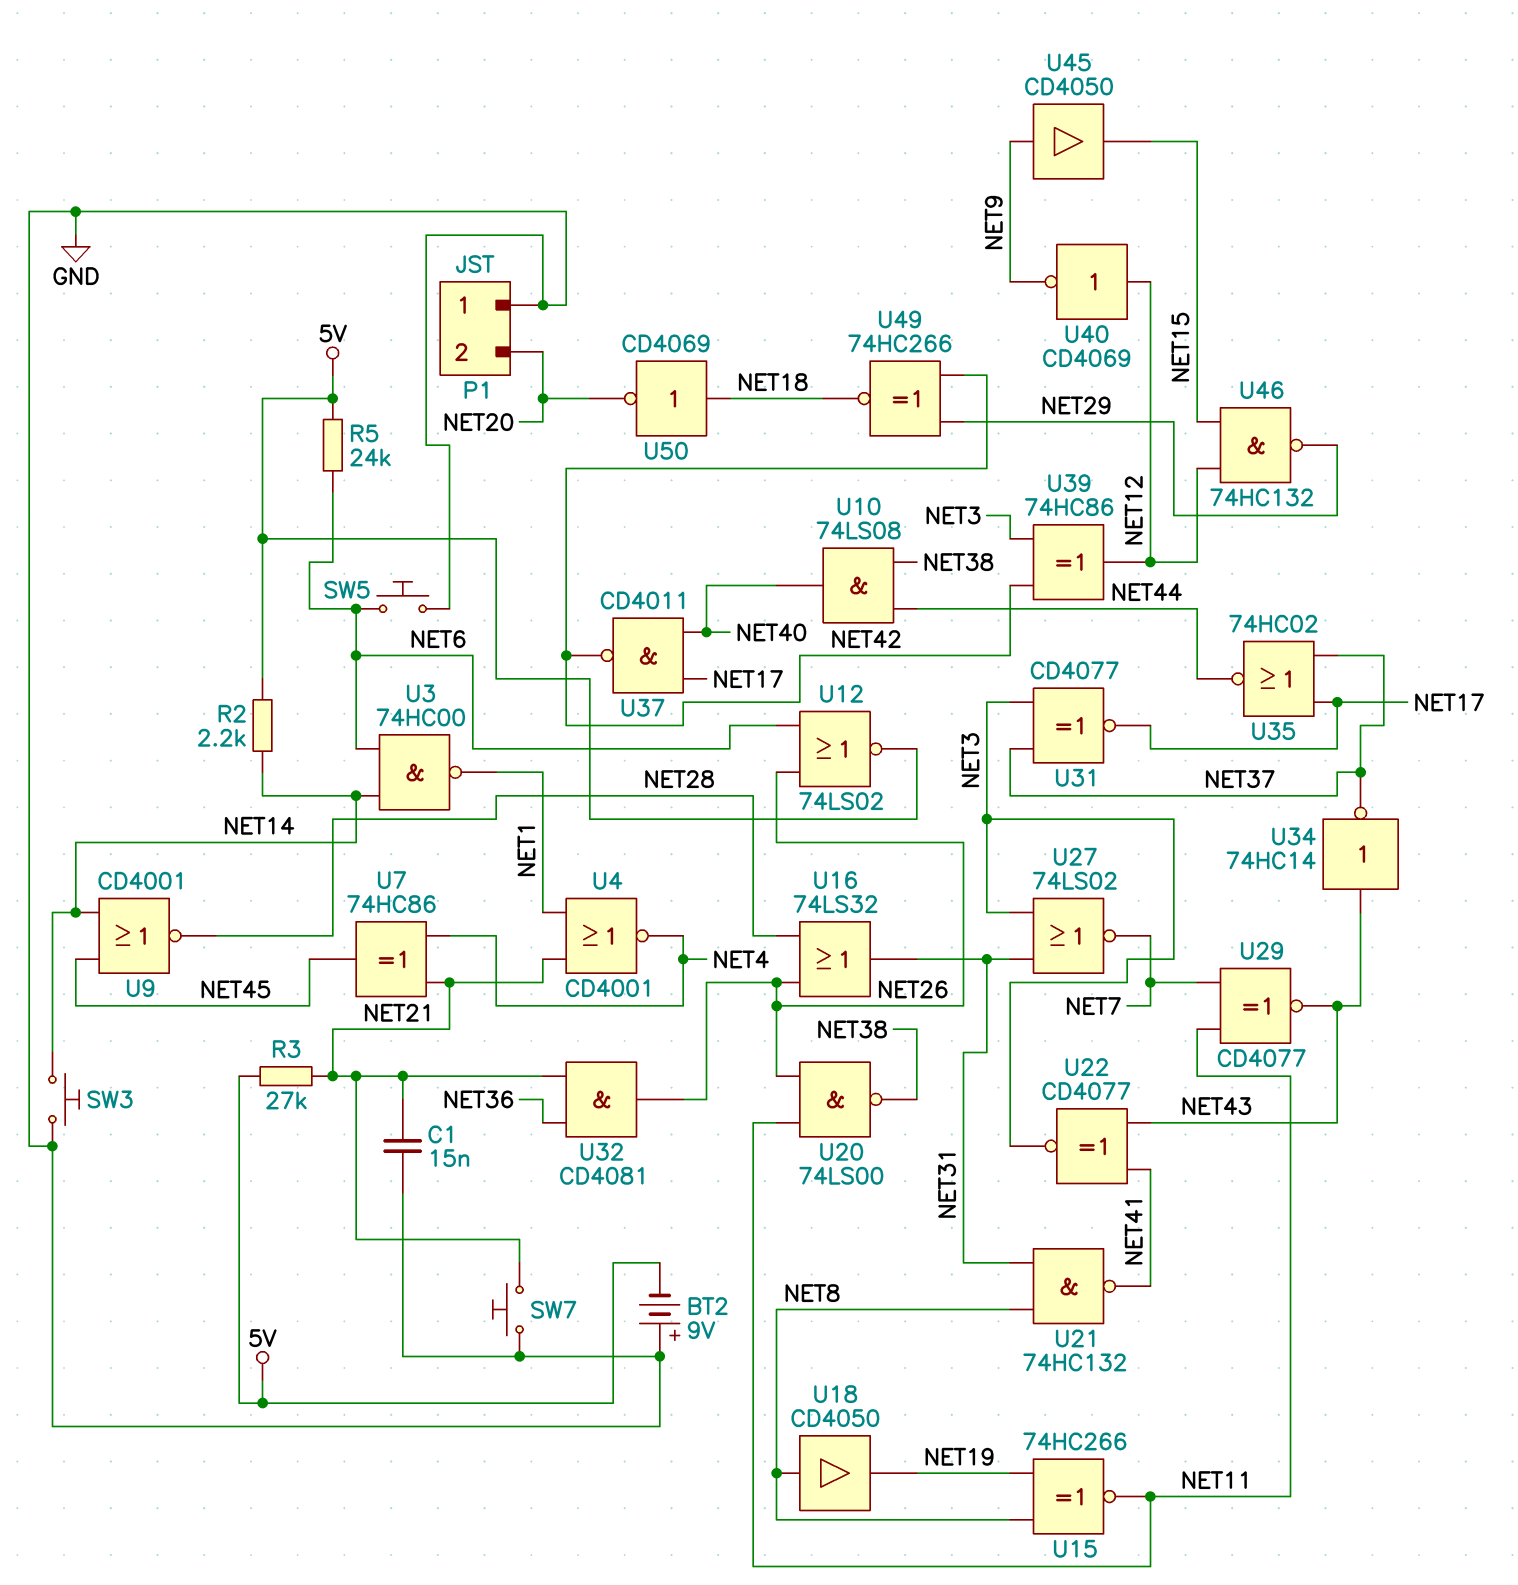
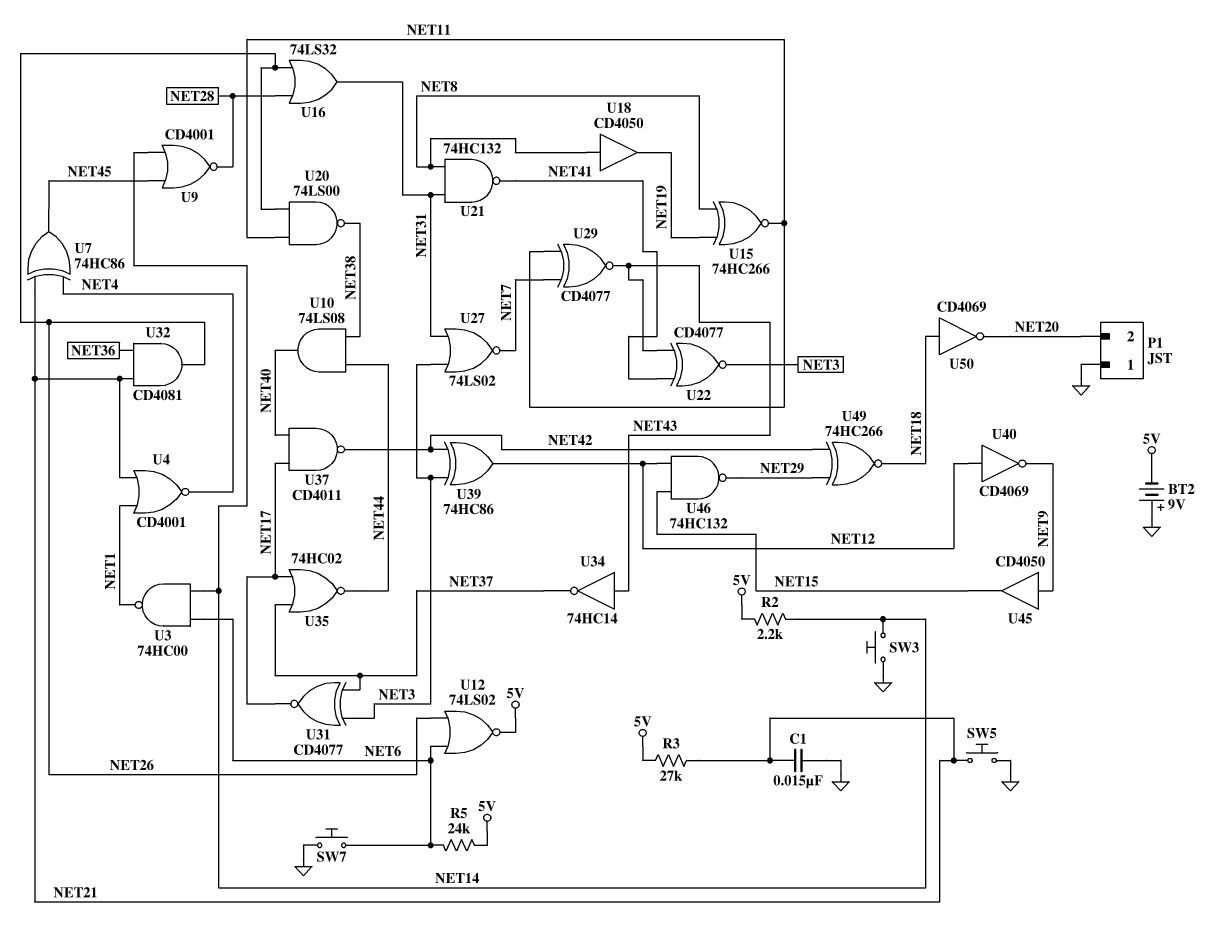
SW5: button (GND, NET6) -> button (GND, NET21)
SW7: button (GND, NET21) -> button (GND, NET6)

